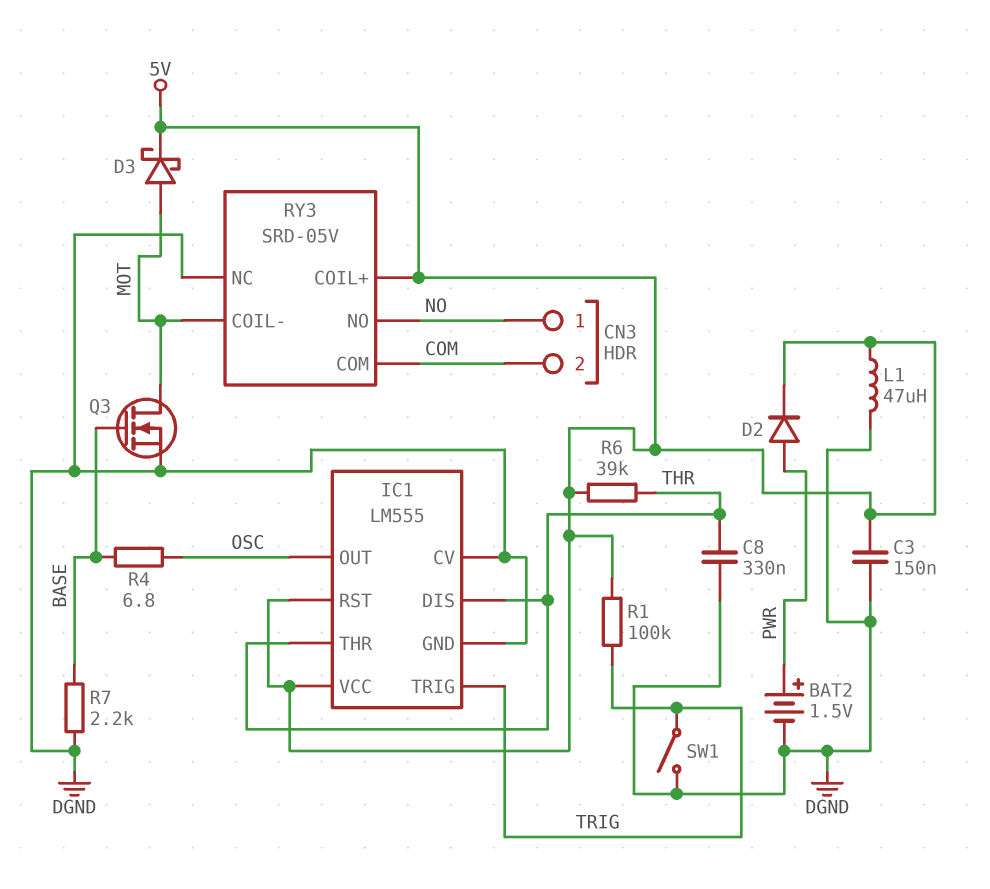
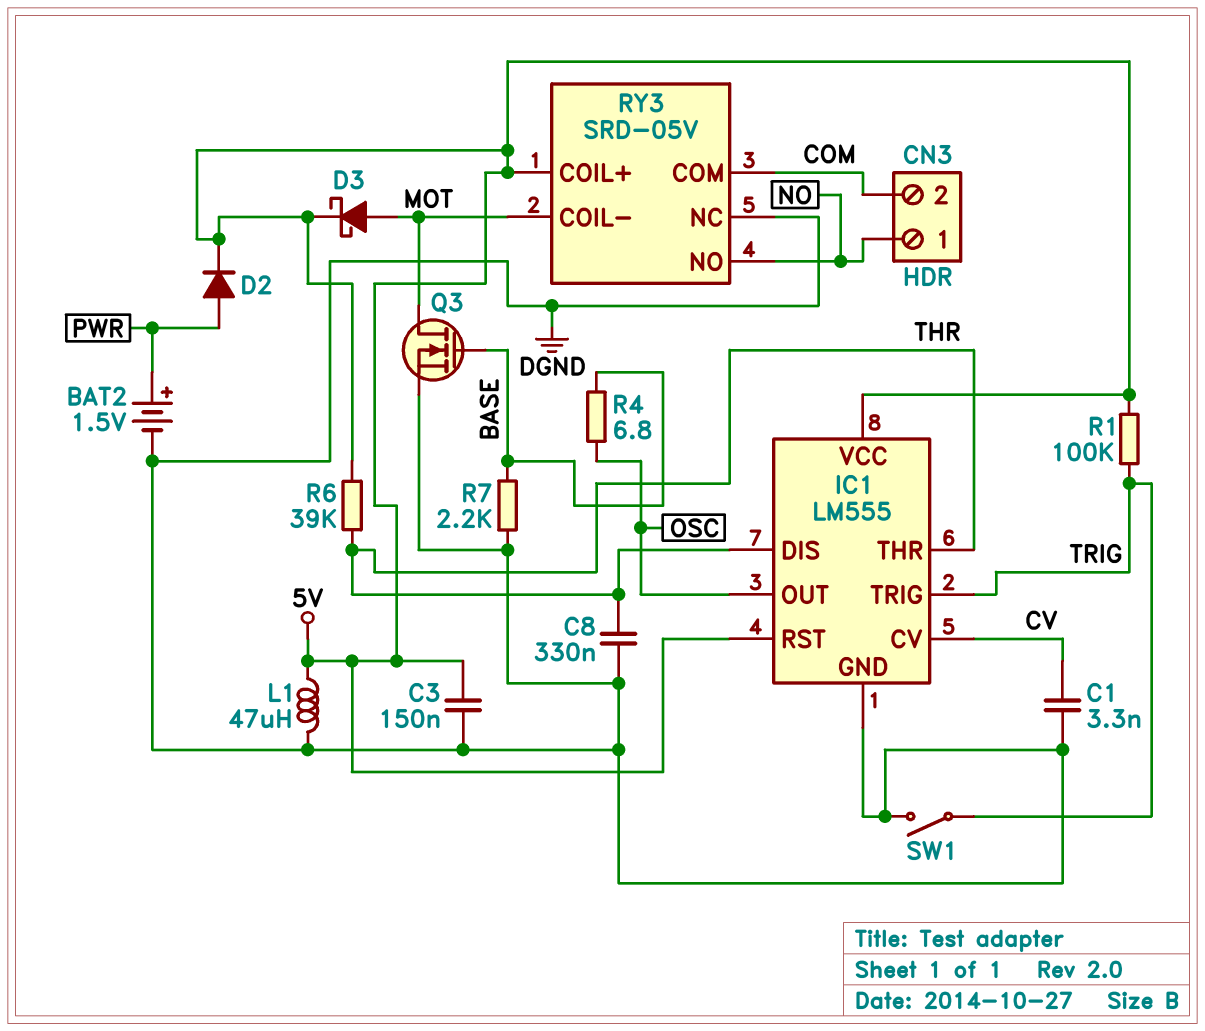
C1: none -> 3.3nF (CV, DGND)
IC1 pin CV: DGND -> CV

